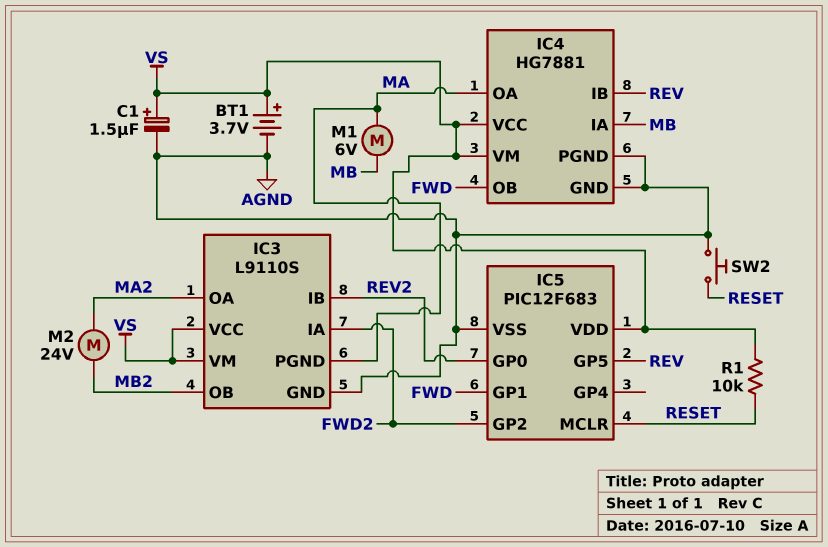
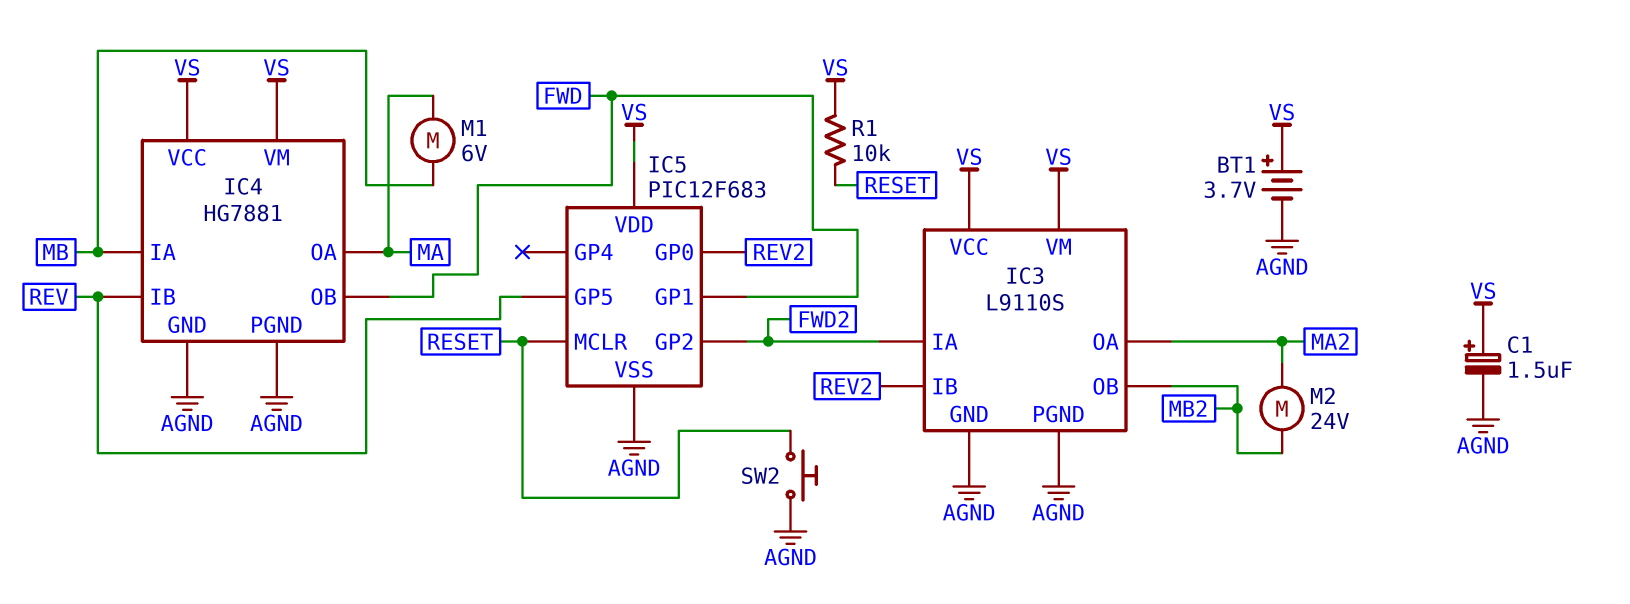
IC3 pin PGND: MA -> AGND

